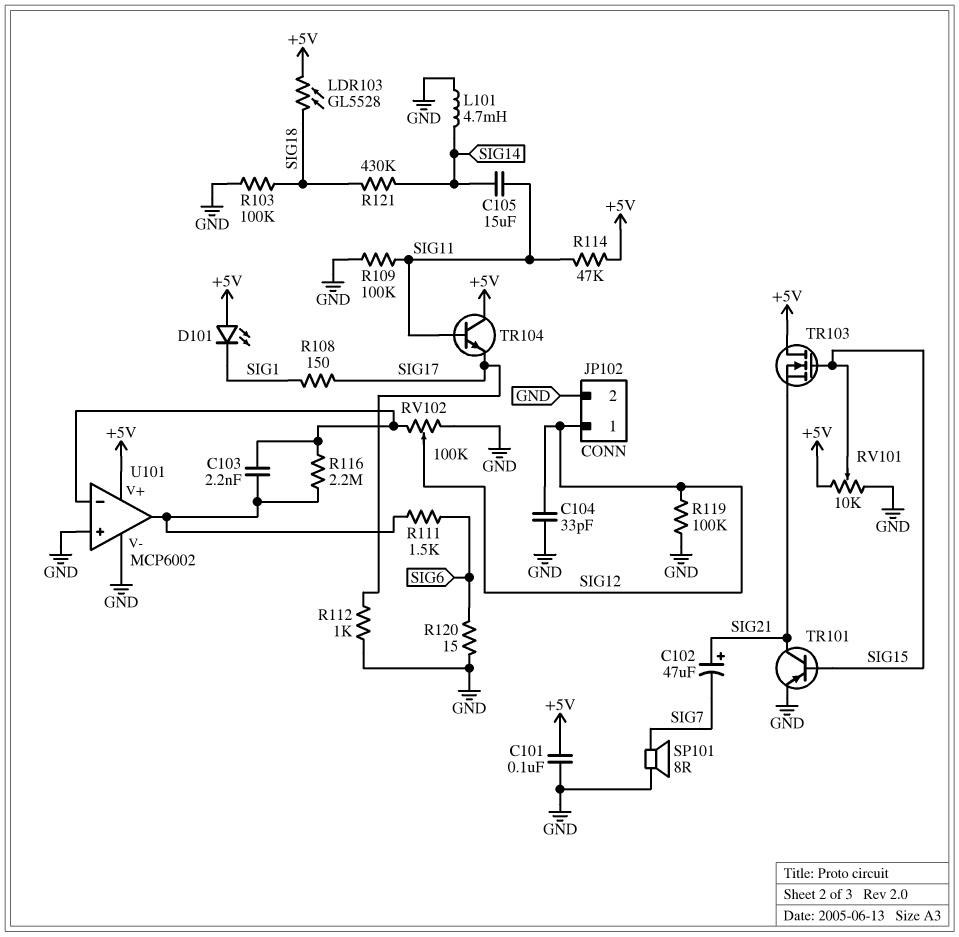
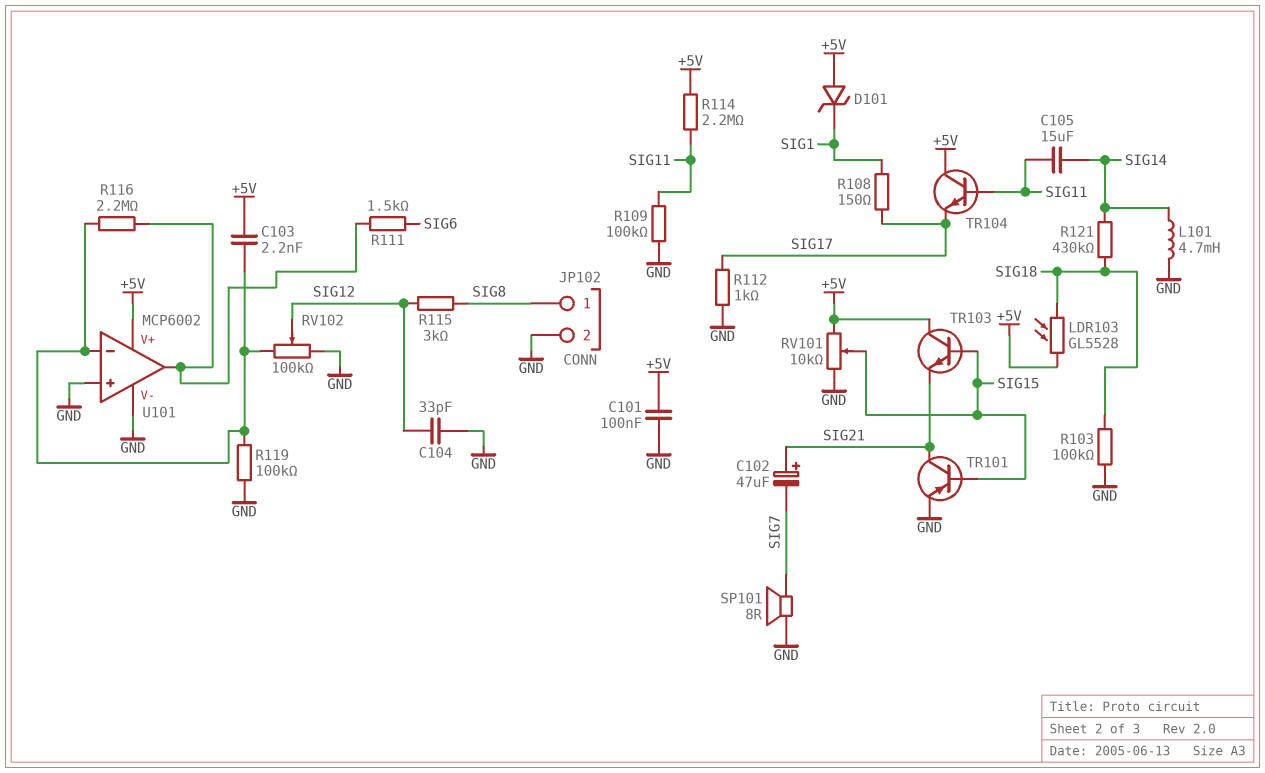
C103: 2.2nF (U101/in-, U101/out) -> 2.2nF (+5V, U101/in-)
D101: LED (A +5V, K SIG1) -> zener (A +5V, K SIG1)
JP102 pin 1: SIG12 -> SIG8
R114: 47k (+5V, SIG11) -> 2.2M (+5V, SIG11)
R115: none -> 3k (SIG8, SIG12)
R119: 100k (GND, SIG12) -> 100k (GND, U101/in-)
R120: 15 (GND, SIG6) -> none
TR103: NMOS (G SIG15, D +5V, S SIG21) -> NPN (B SIG15, C +5V, E SIG21)

